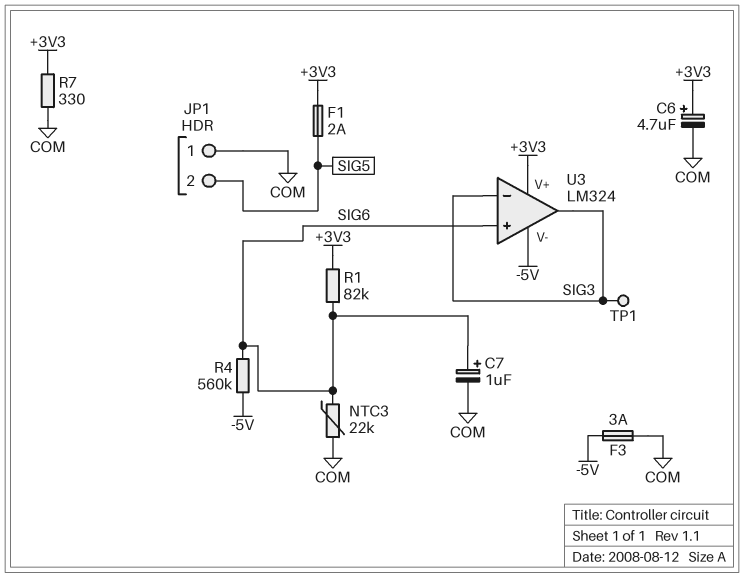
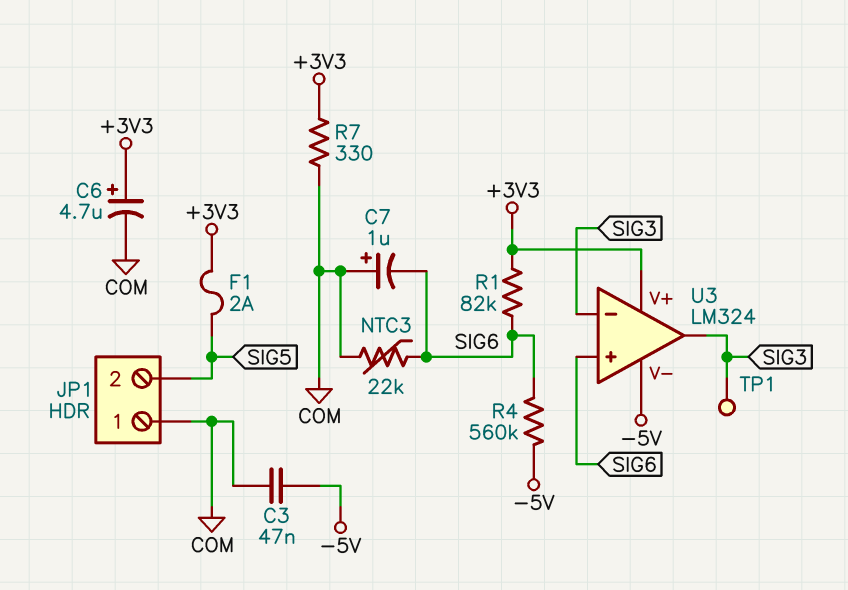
C3: none -> 47nF (-5V, COM)
C7: 1uF (plus SIG6, minus COM) -> 1uF (plus COM, minus SIG6)
F3: 3A (-5V, COM) -> none

